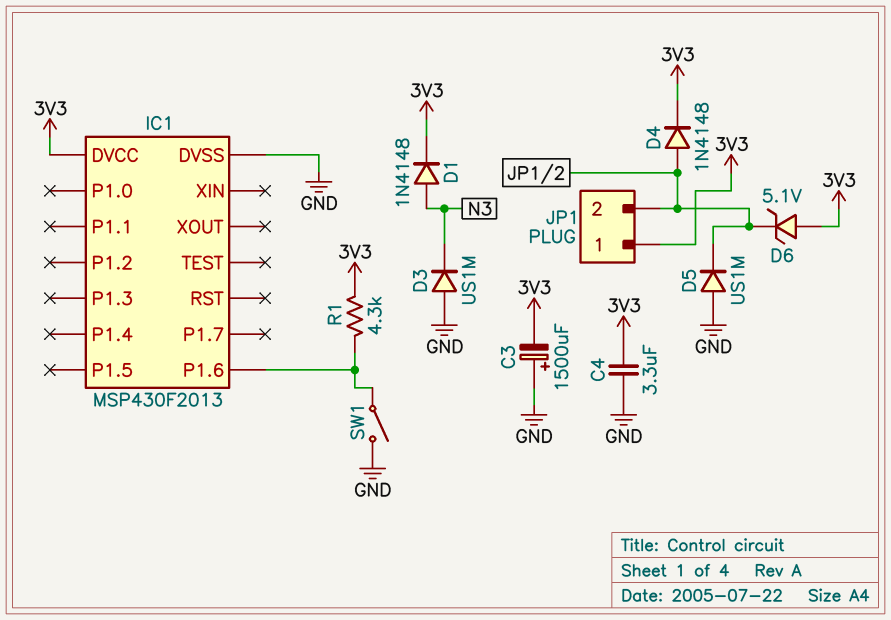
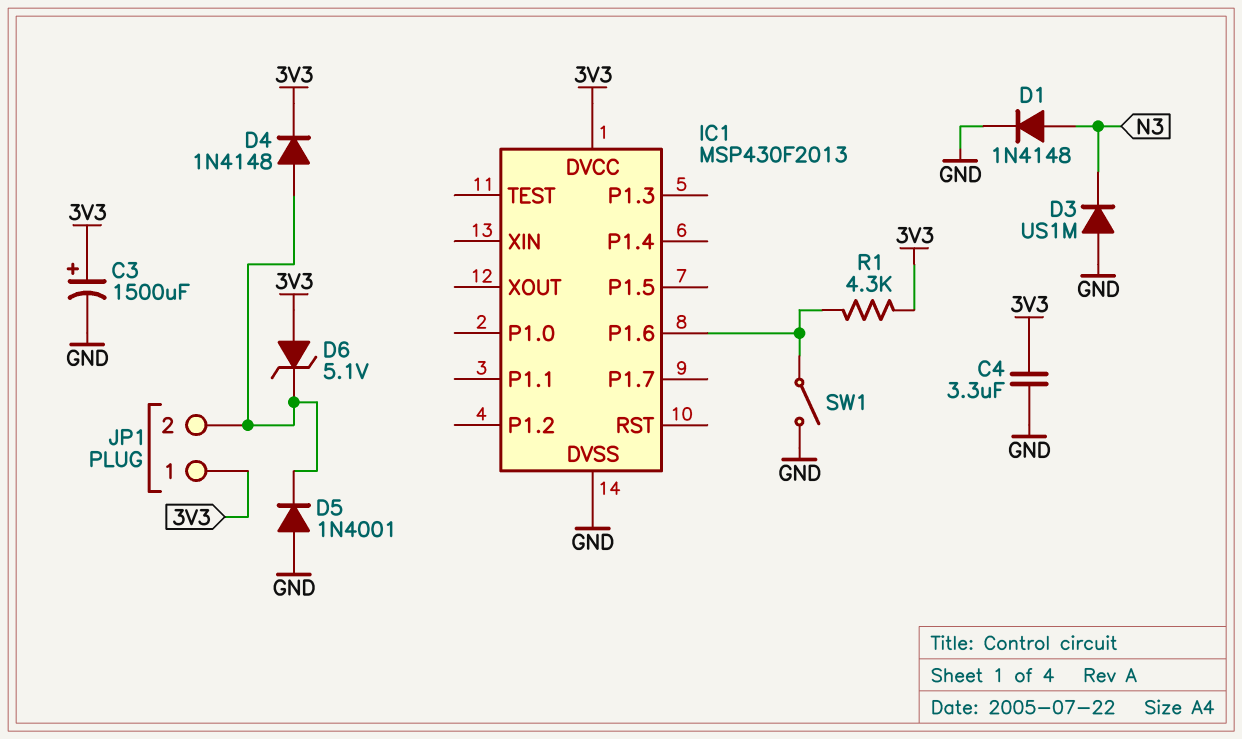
C3: 1500uF (plus GND, minus 3V3) -> 1500uF (plus 3V3, minus GND)
D1: diode 1N4148 (A N3, K 3V3) -> diode 1N4148 (A N3, K GND)
D5: diode US1M (A GND, K JP1/2) -> diode 1N4001 (A GND, K JP1/2)

